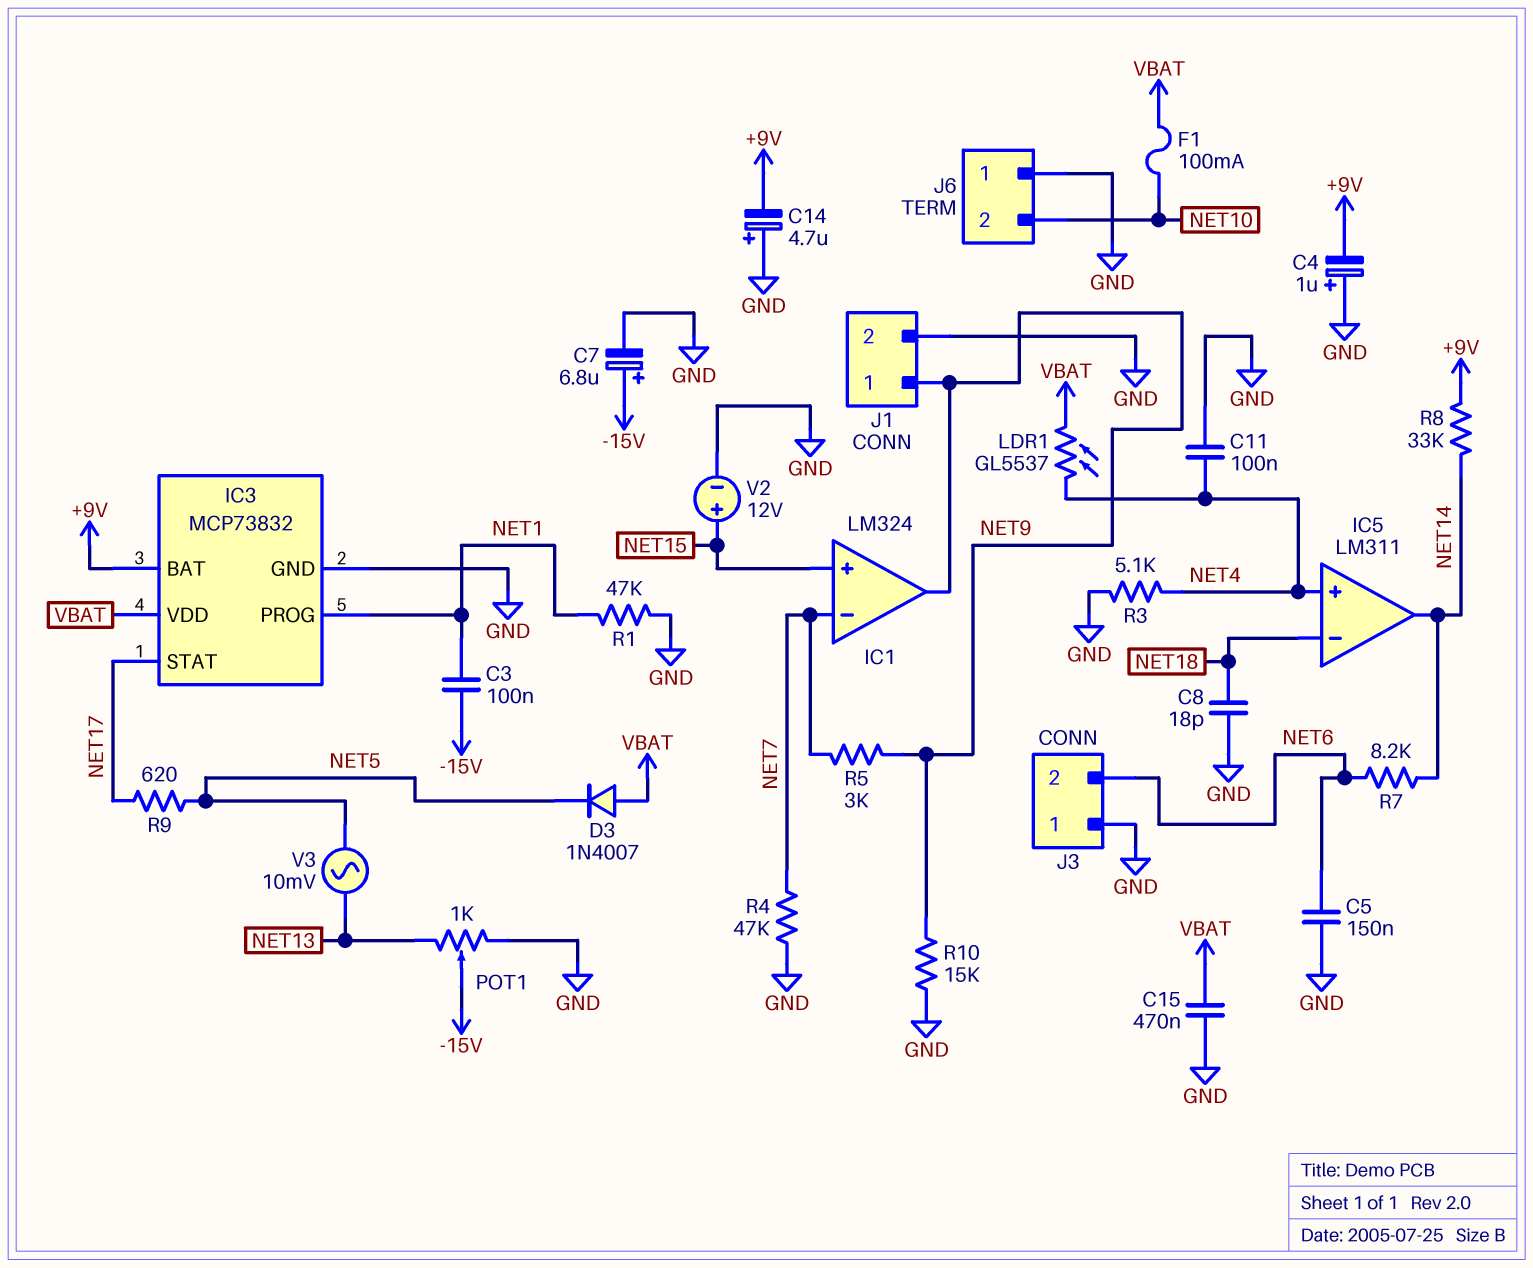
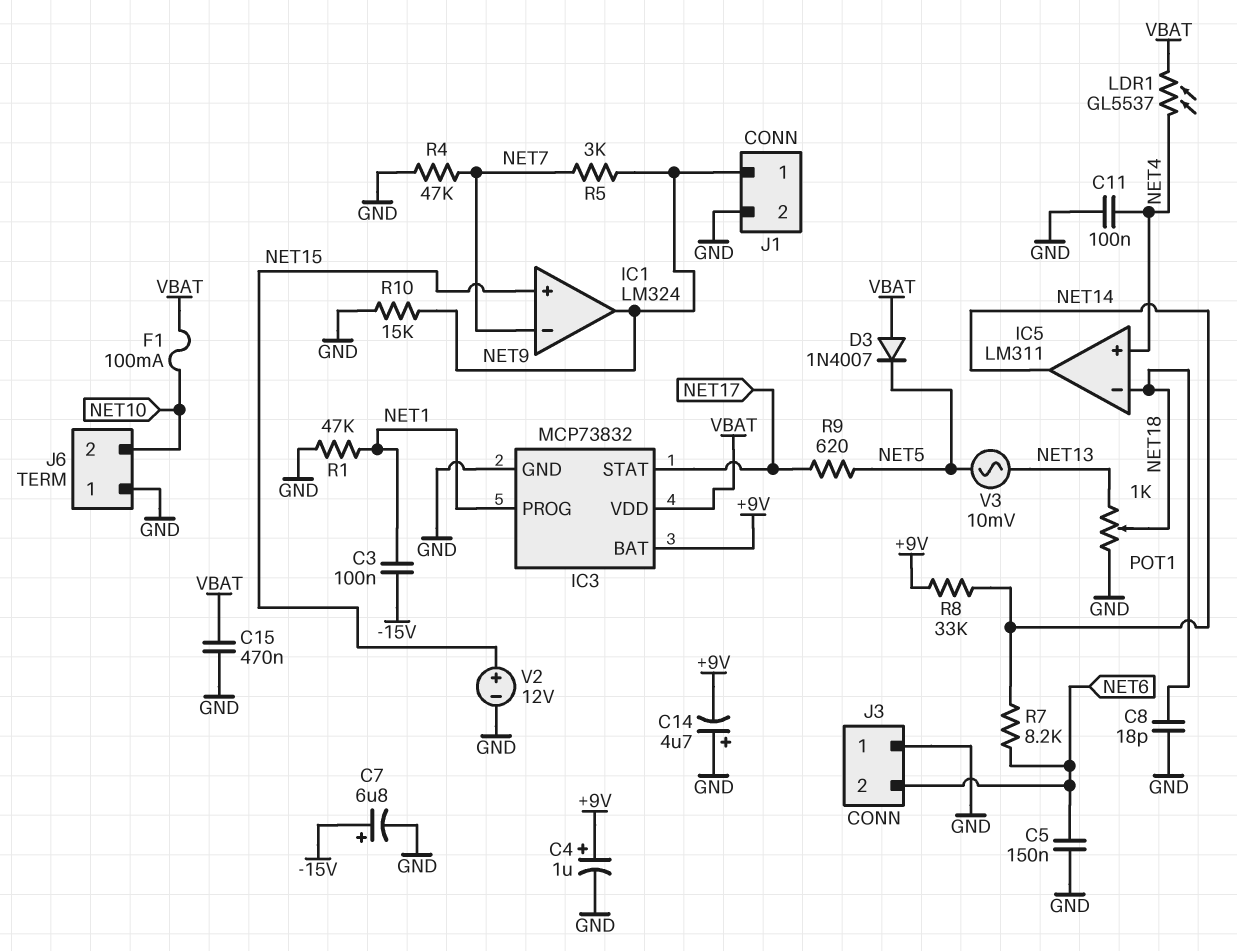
C4: 1uF (plus GND, minus +9V) -> 1uF (plus +9V, minus GND)
POT1: 1k (GND, NET13, wiper -15V) -> 1k (GND, NET13, wiper NET18)
R3: 5.1k (GND, NET4) -> none

